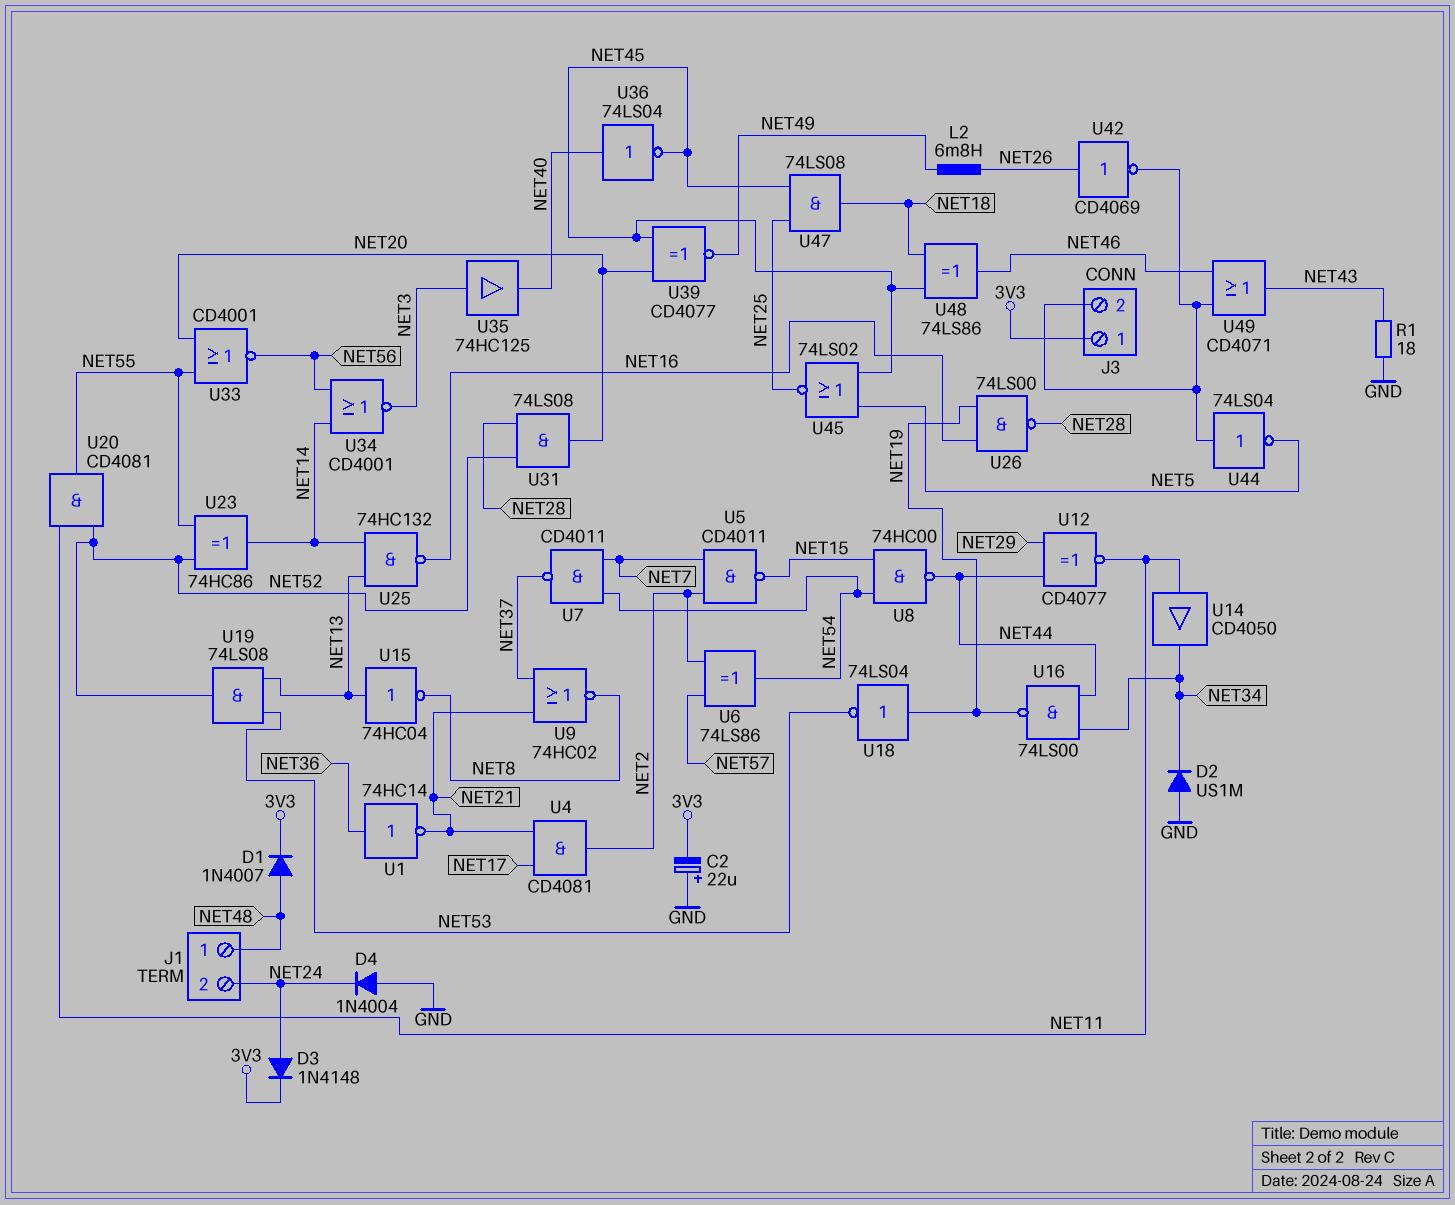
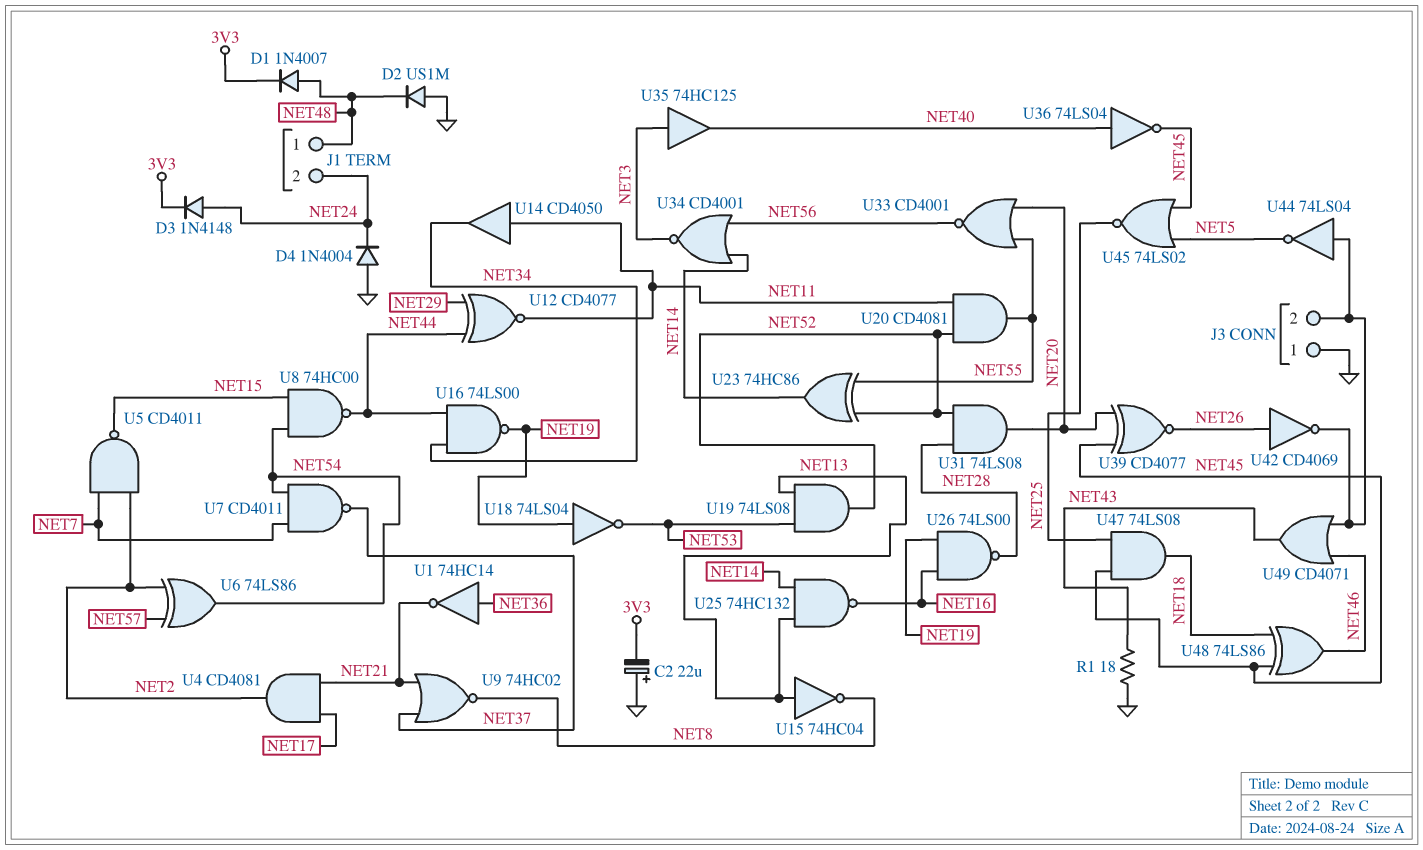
D2: diode US1M (A GND, K NET34) -> diode US1M (A GND, K NET48)
J3 pin 1: 3V3 -> GND
L2: 6.8mH (NET26, NET49) -> none
U39: XNOR CD4077 (in NET20, in NET45, out NET49) -> XNOR CD4077 (in NET20, in NET45, out NET26)

